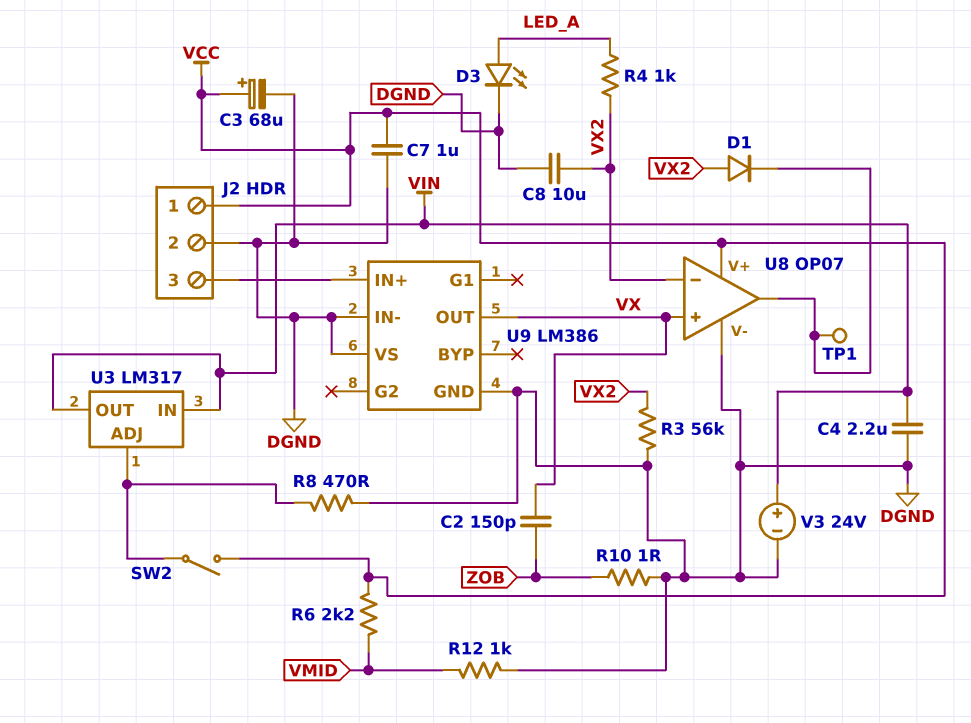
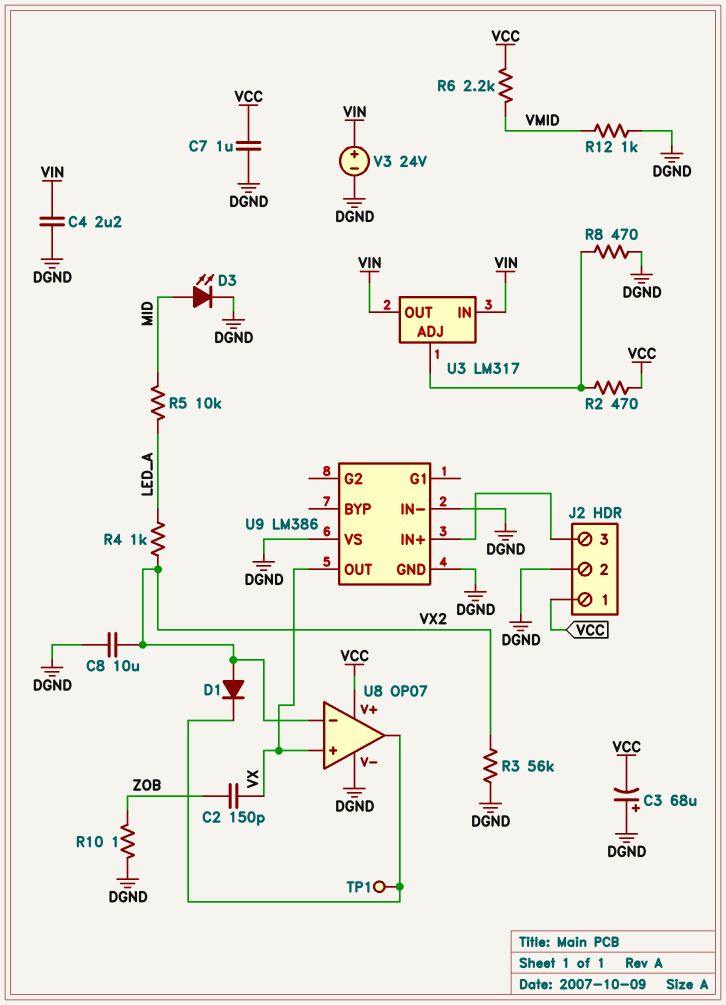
C3: 68uF (plus VCC, minus DGND) -> 68uF (plus DGND, minus VCC)
D3: LED (A LED_A, K DGND) -> LED (A MID, K DGND)
R2: none -> 470 (U3/ADJ, VCC)
R5: none -> 10k (LED_A, MID)
SW2: switch (U3/ADJ, VCC) -> none

